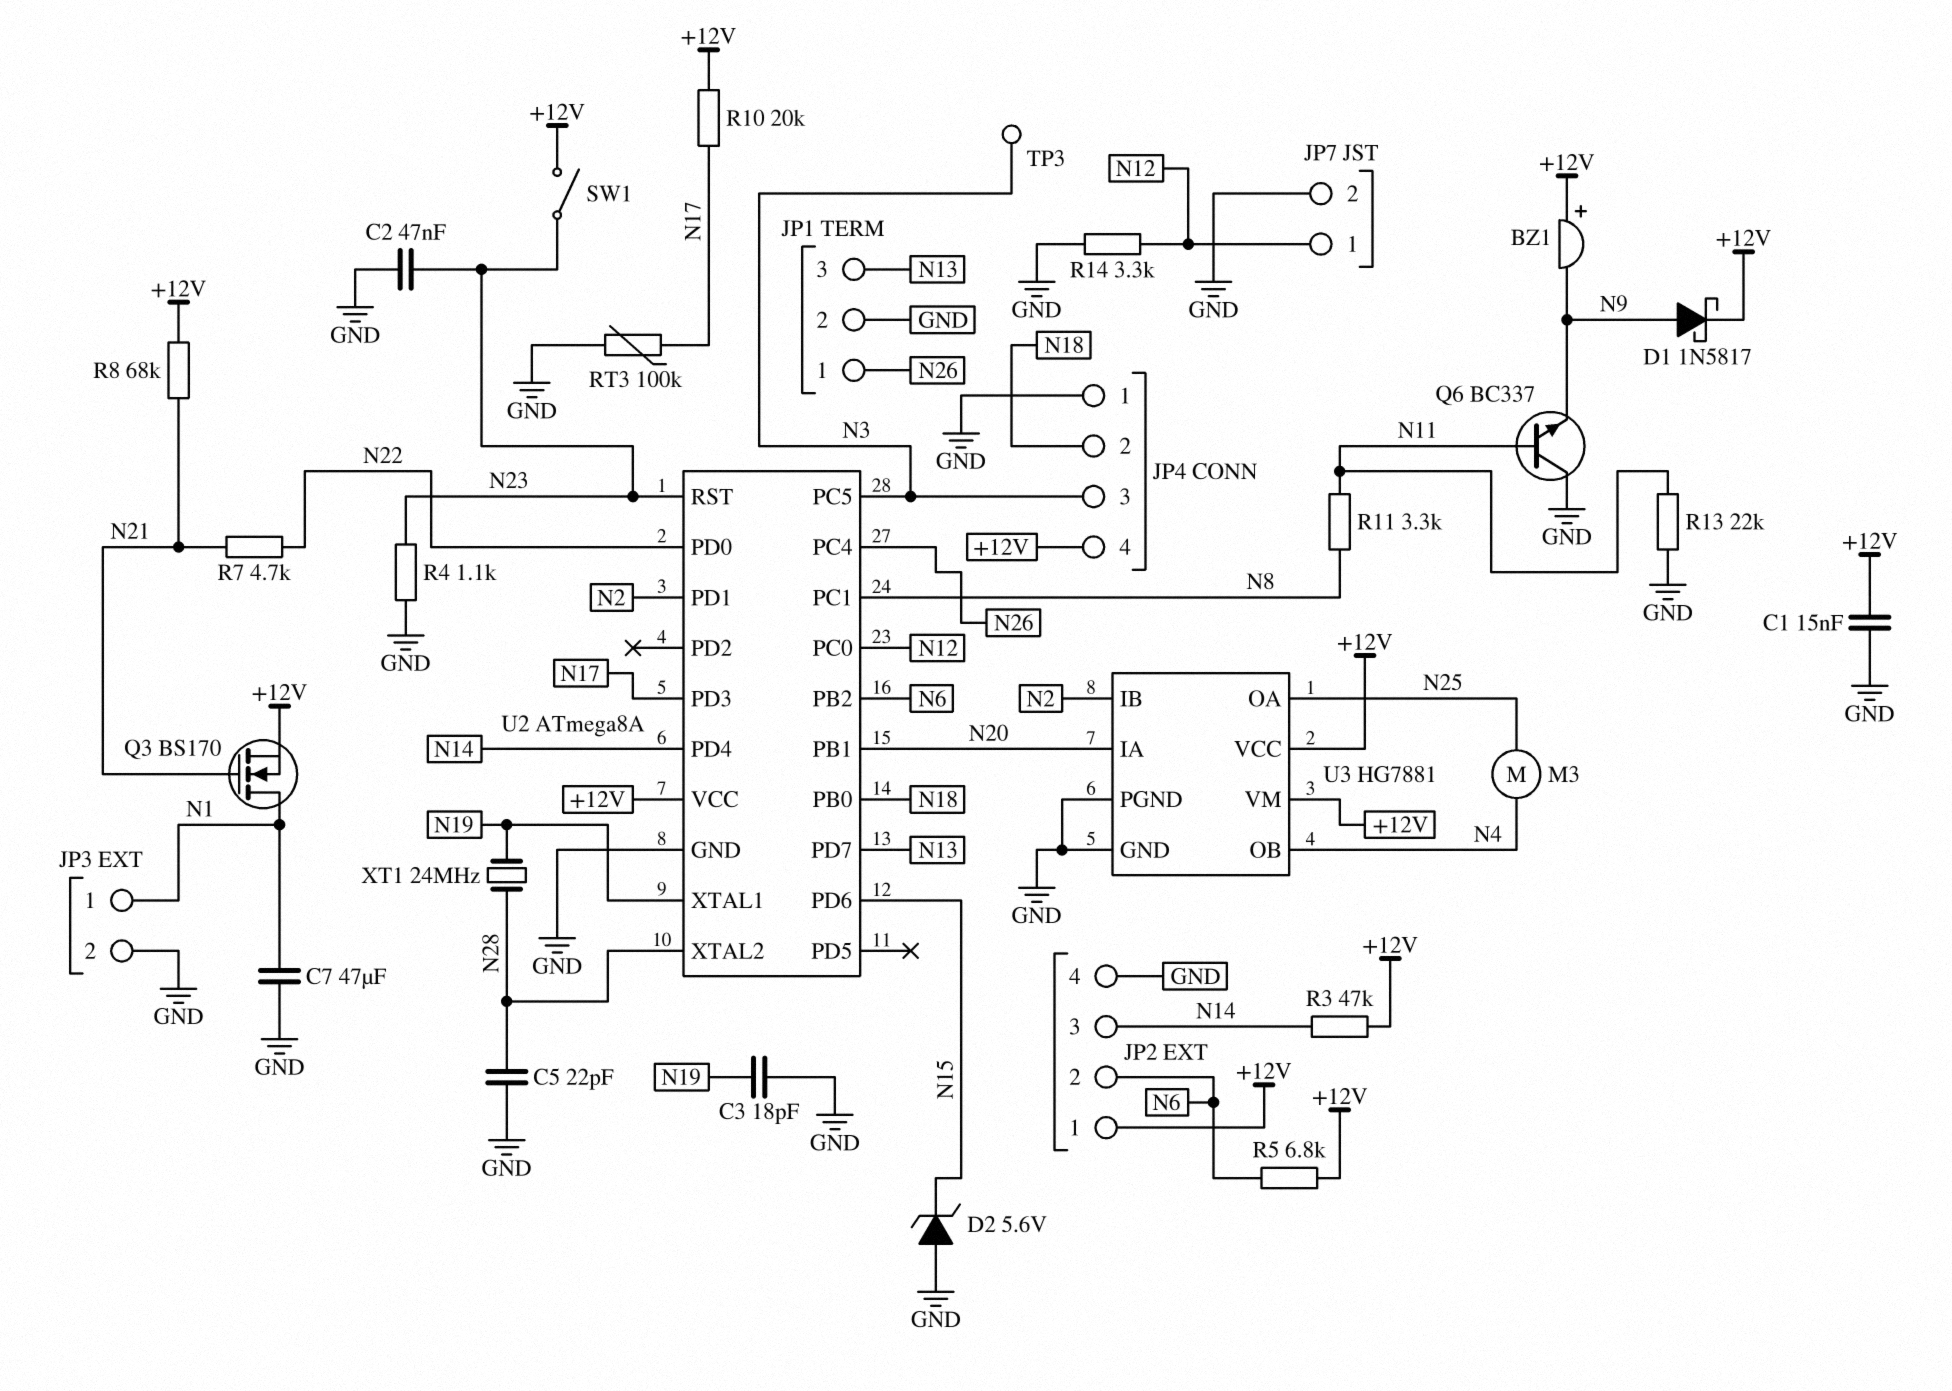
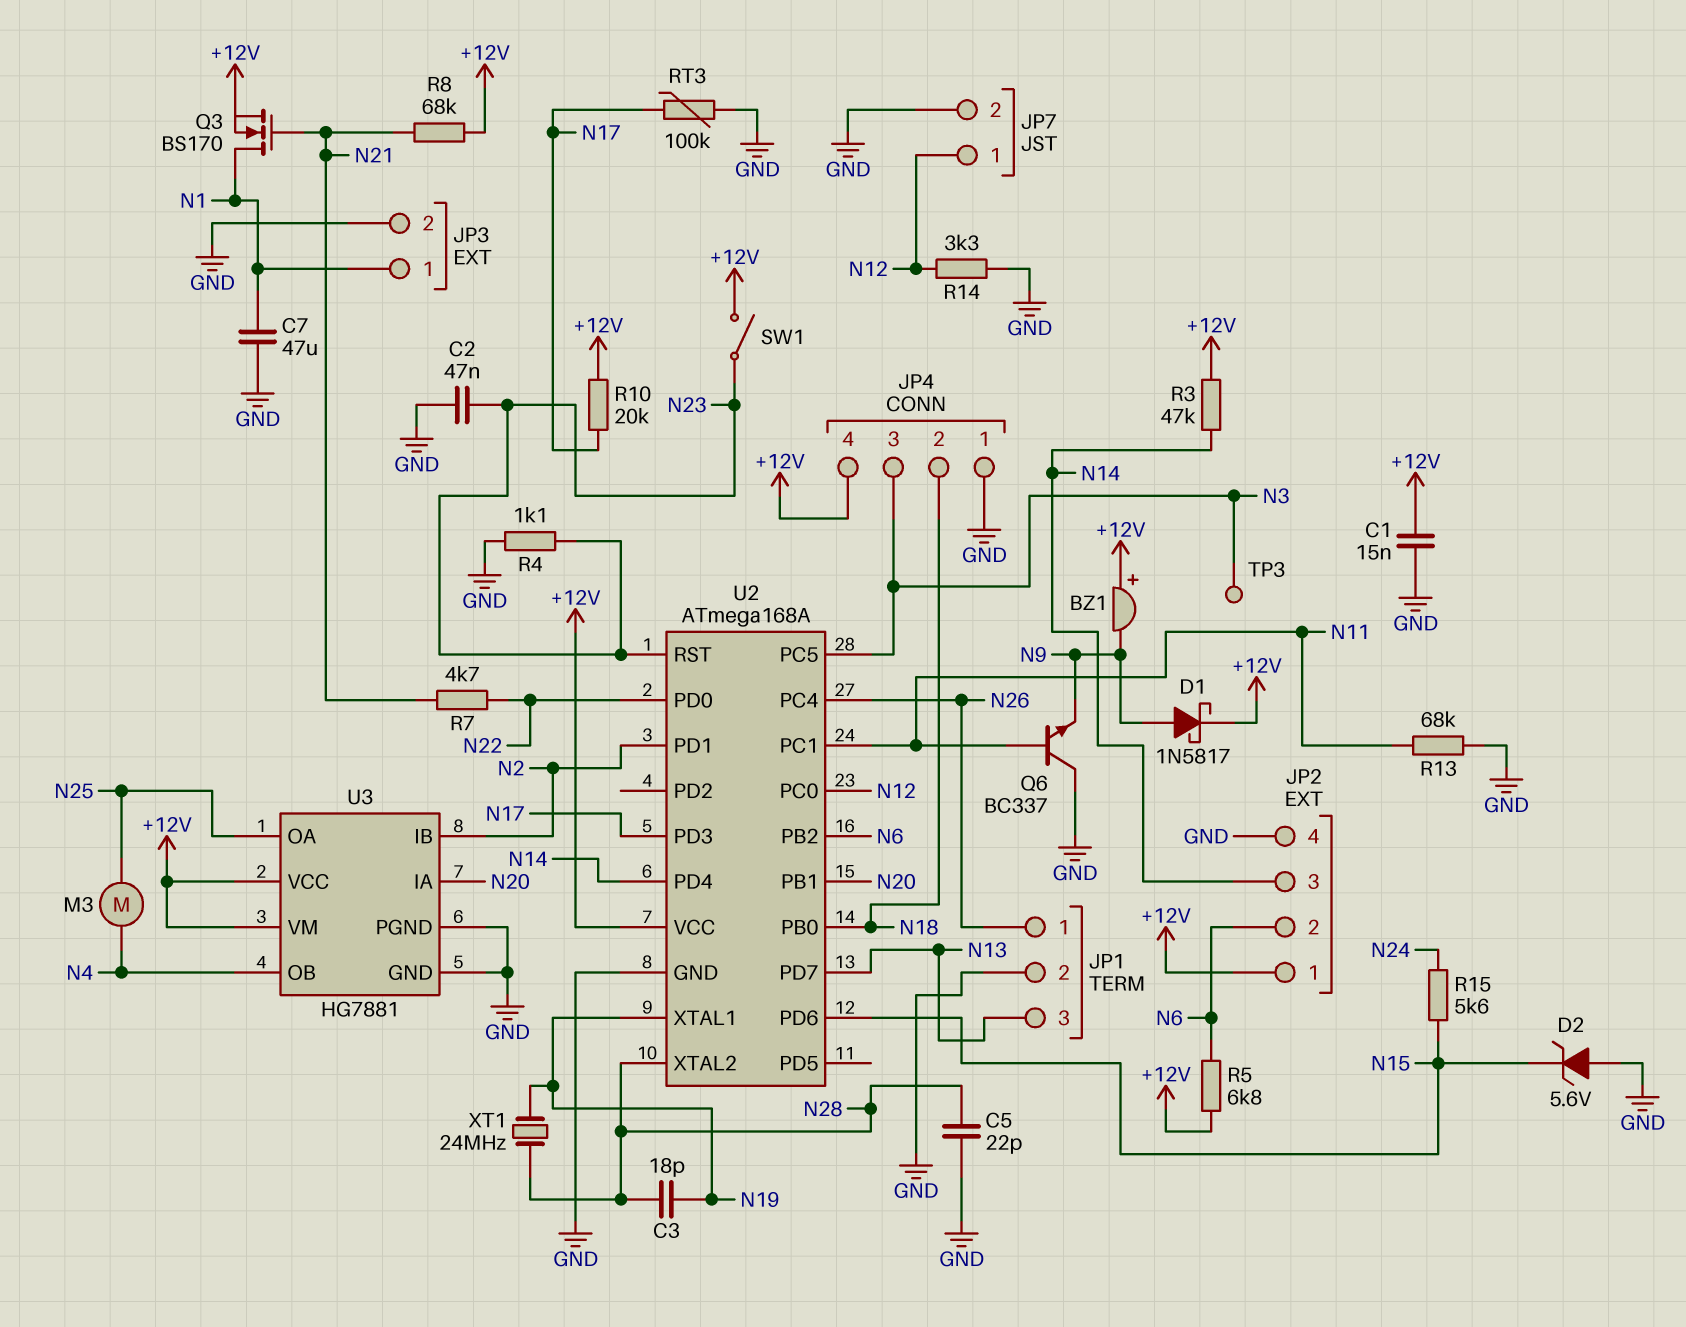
C3: 18pF (GND, N19) -> 18pF (N19, N28)
R11: 3.3k (N8, N11) -> none
R13: 22k (GND, N11) -> 68k (GND, N11)
R15: none -> 5.6k (N15, N24)
U2: ATmega8A -> ATmega168A
U2 pin PC1: N8 -> N11

